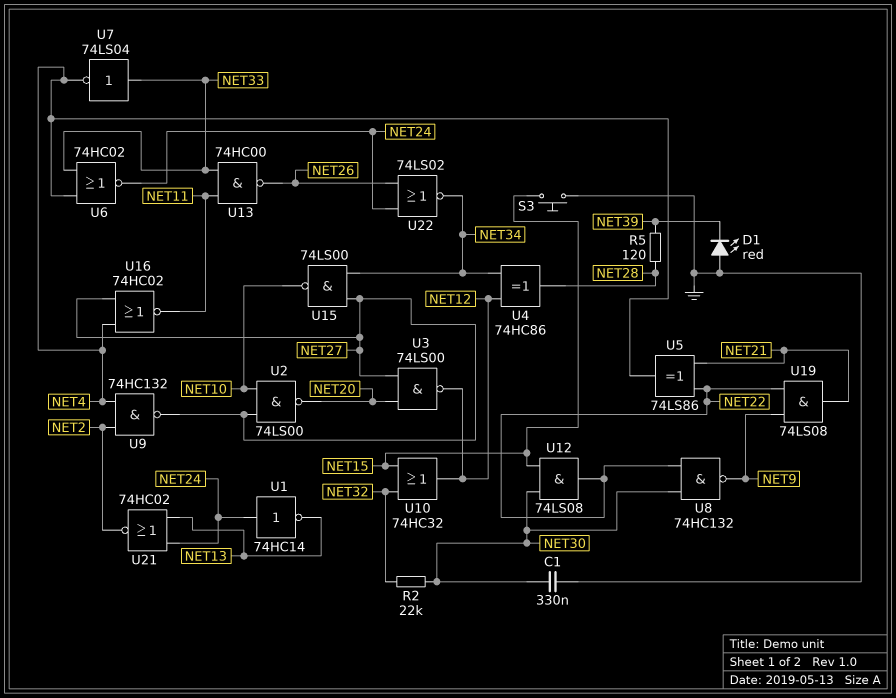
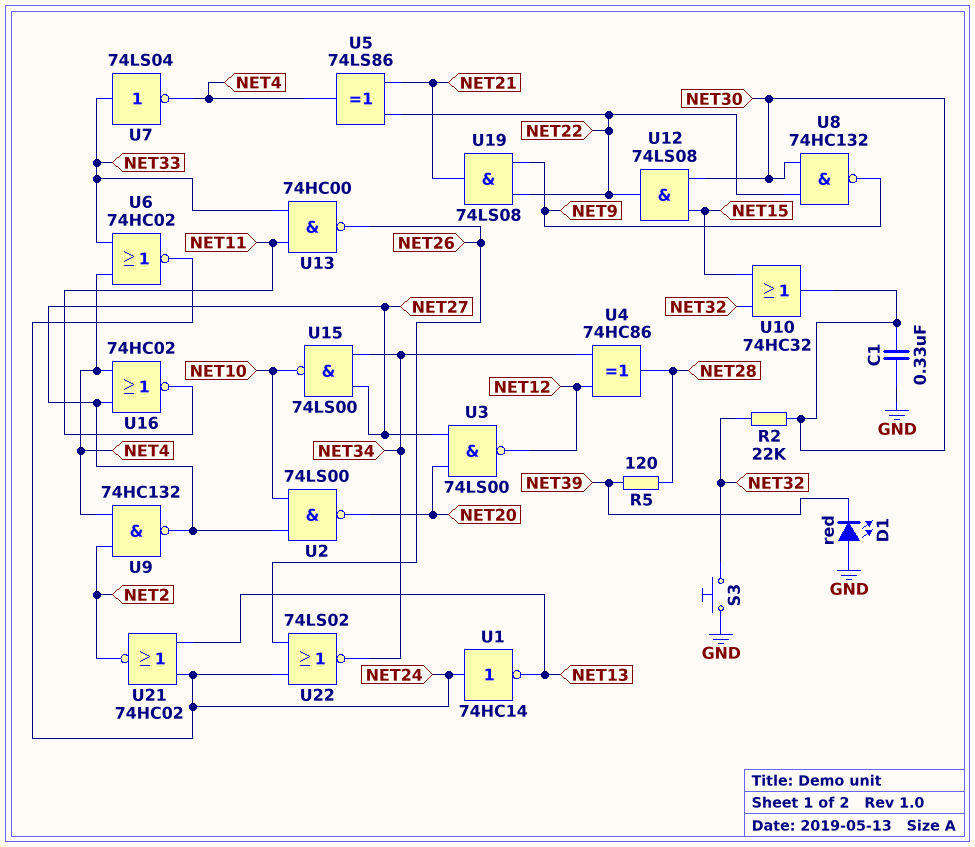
S3: button (GND, NET15) -> button (GND, NET32)
U10: OR 74HC32 (in NET15, in NET32, out NET12) -> OR 74HC32 (in NET15, in NET32, out NET30)

